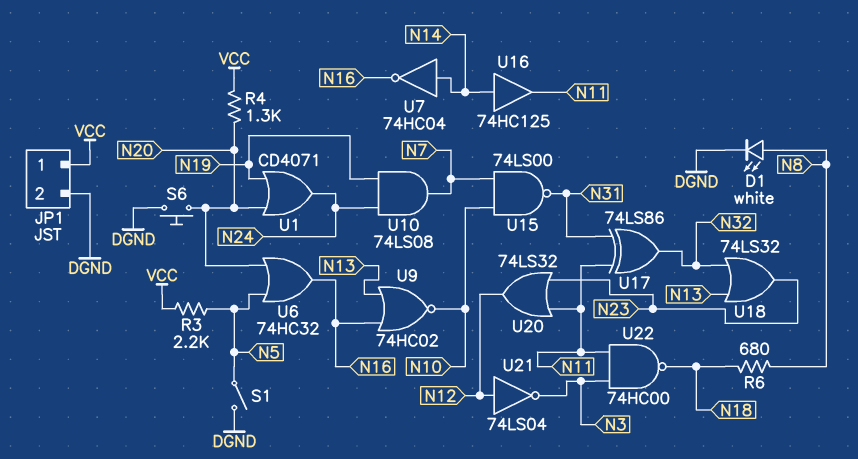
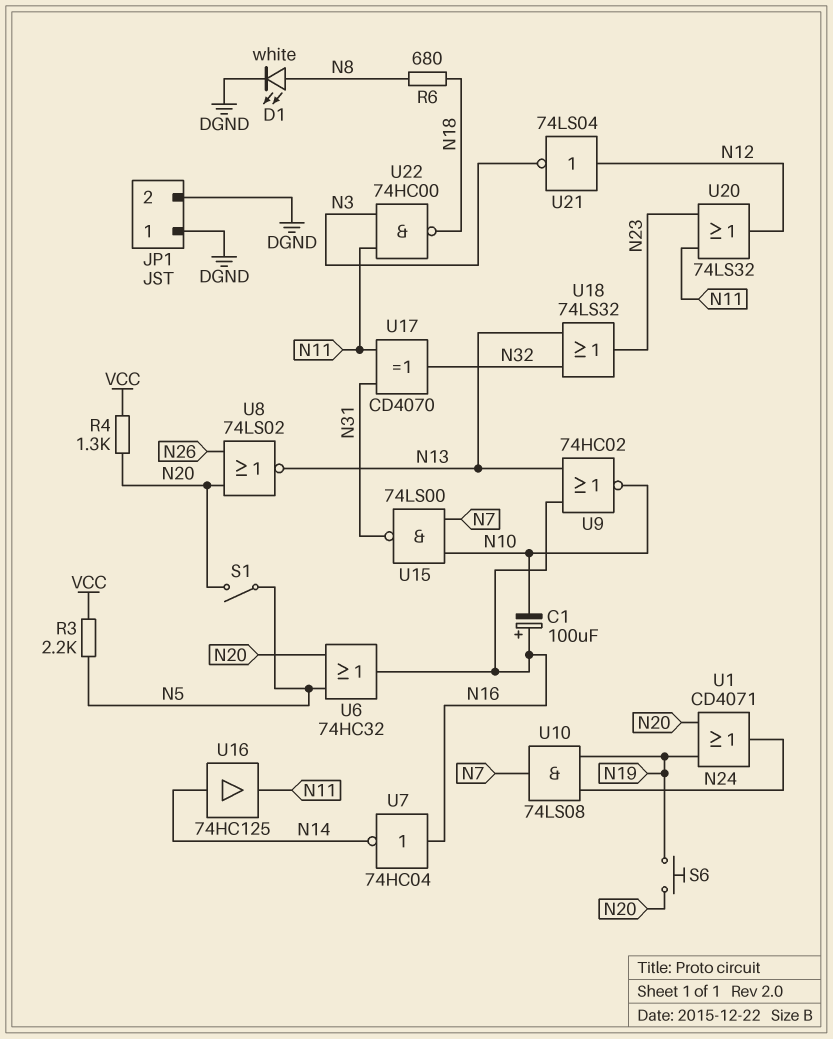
C1: none -> 100uF (plus N16, minus N10)
JP1 pin 1: VCC -> DGND
S1: switch (DGND, N5) -> switch (N5, N20)
S6: button (DGND, N20) -> button (N19, N20)
U7: NOT 74HC04 (in N14, out N16) -> NOT 74HC04 (in N16, out N14)
U8: none -> NOR 74LS02 (in N20, in N26, out N13)
U17: XOR 74LS86 (in N11, in N31, out N32) -> XOR CD4070 (in N11, in N31, out N32)

